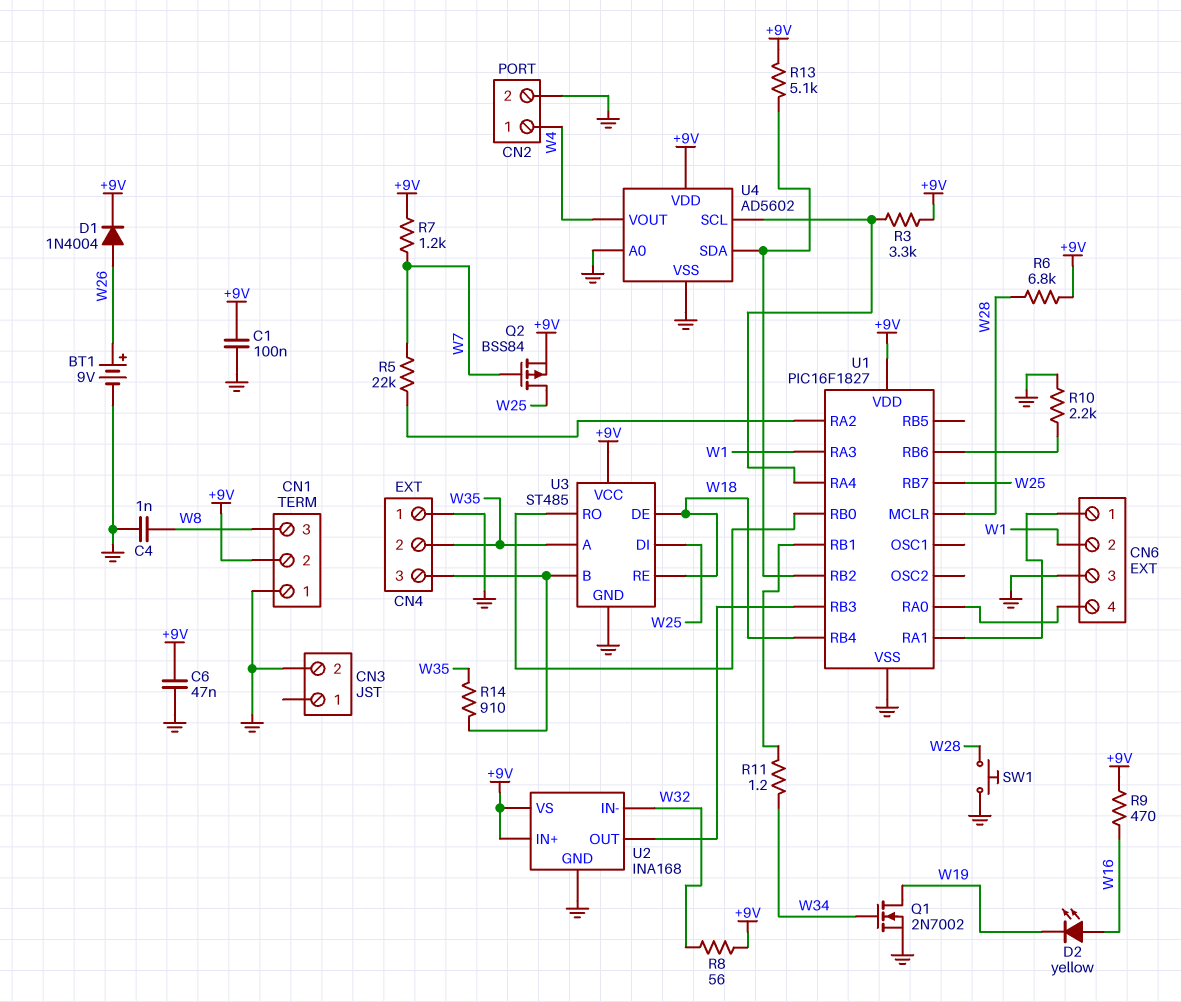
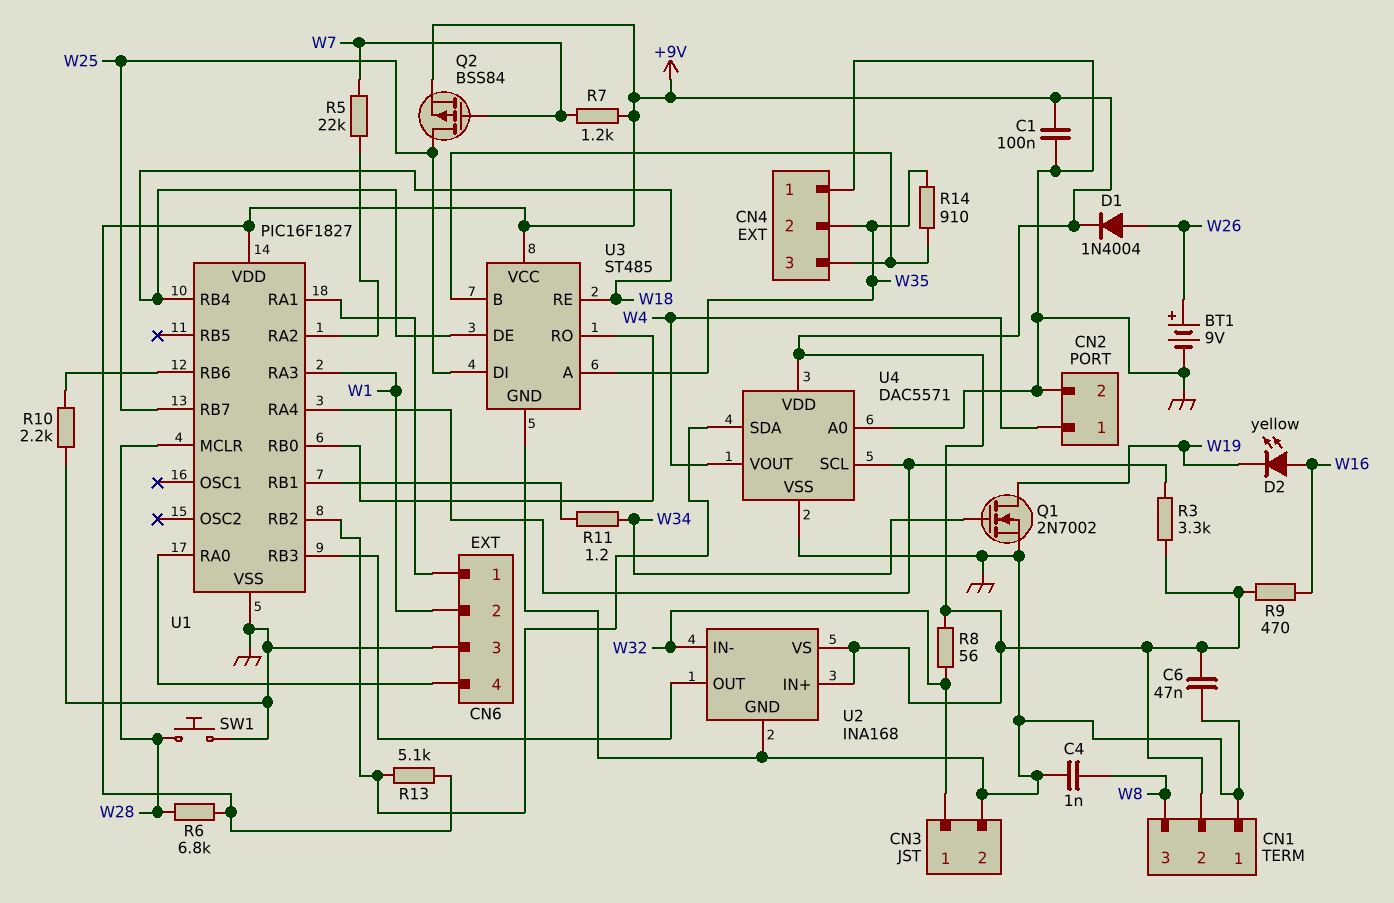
CN3 pin 1: none -> W32
U4: AD5602 -> DAC5571

